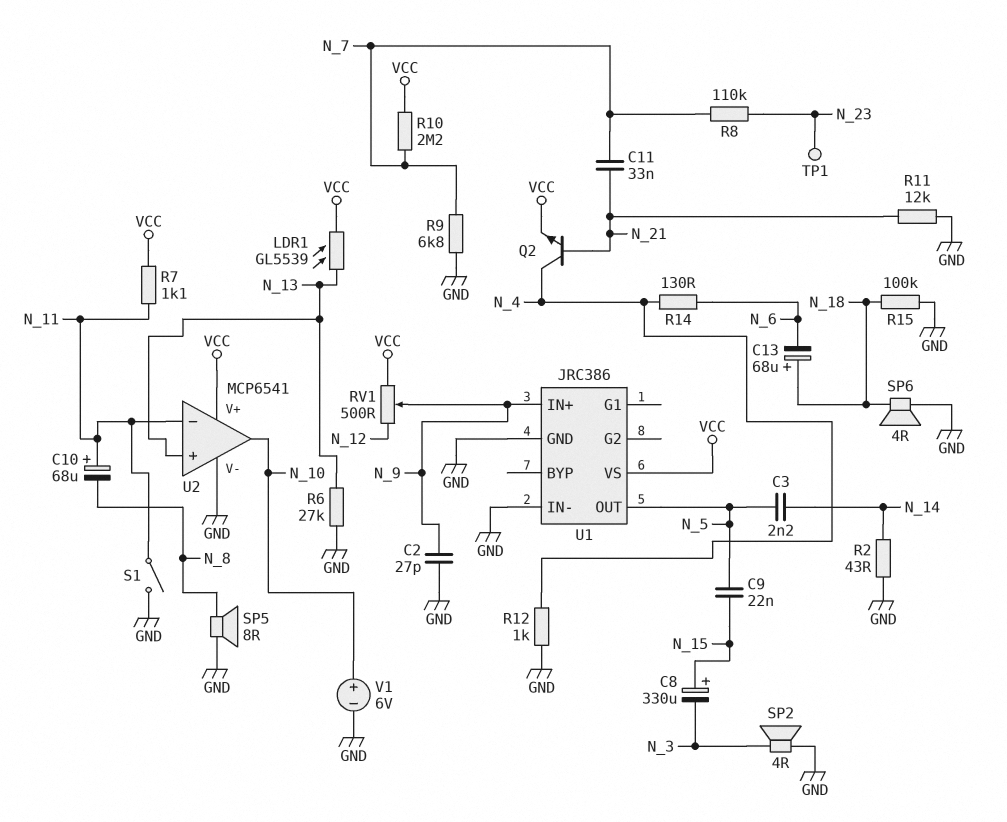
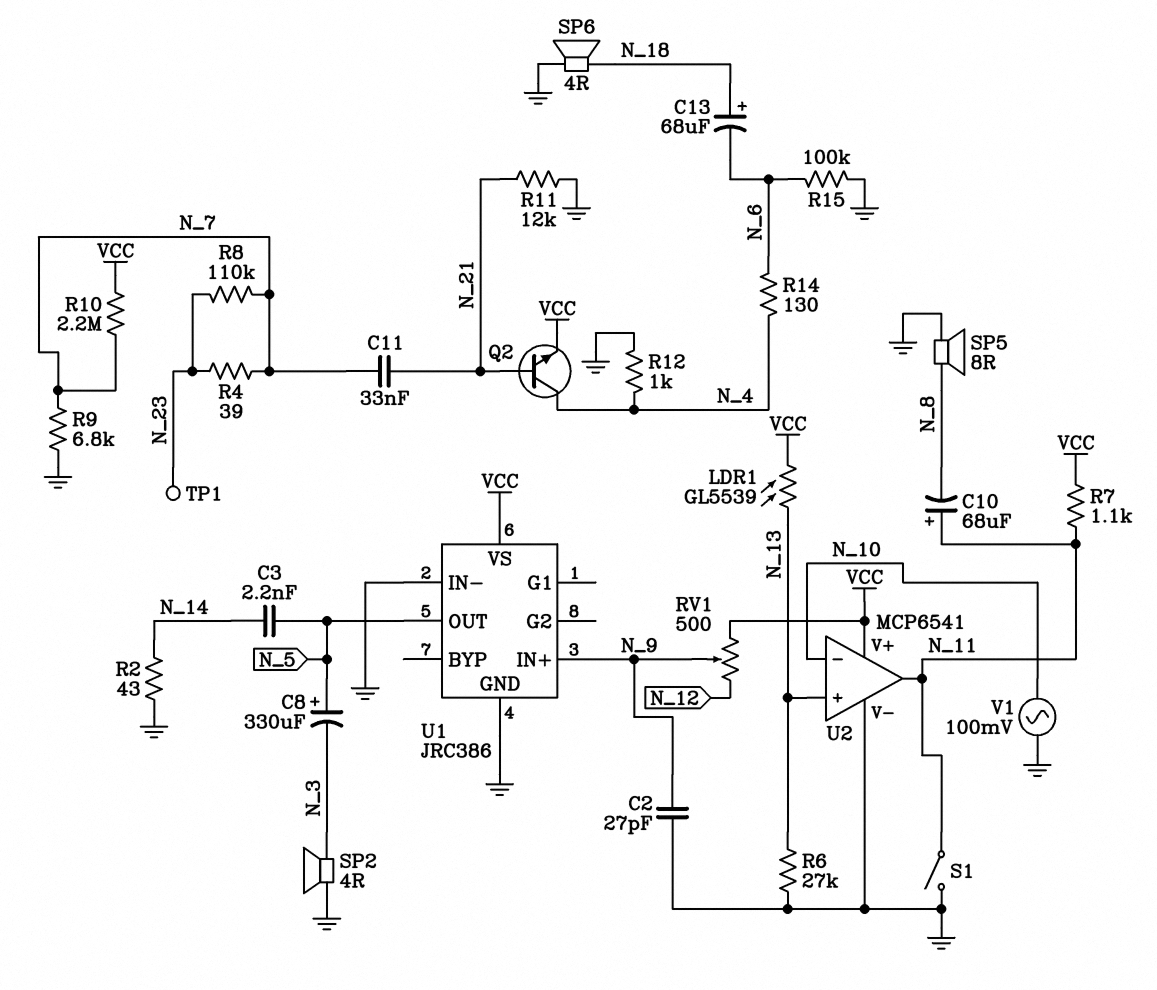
C8: 330uF (plus N_15, minus N_3) -> 330uF (plus N_5, minus N_3)
C9: 22nF (N_5, N_15) -> none
R4: none -> 39 (N_7, N_23)
R15: 100k (GND, N_18) -> 100k (GND, N_6)
U2 pin in-: N_11 -> N_10
U2 pin out: N_10 -> N_11
V1: 6V (plus N_10, minus GND) -> AC 100mV (GND, N_10)

